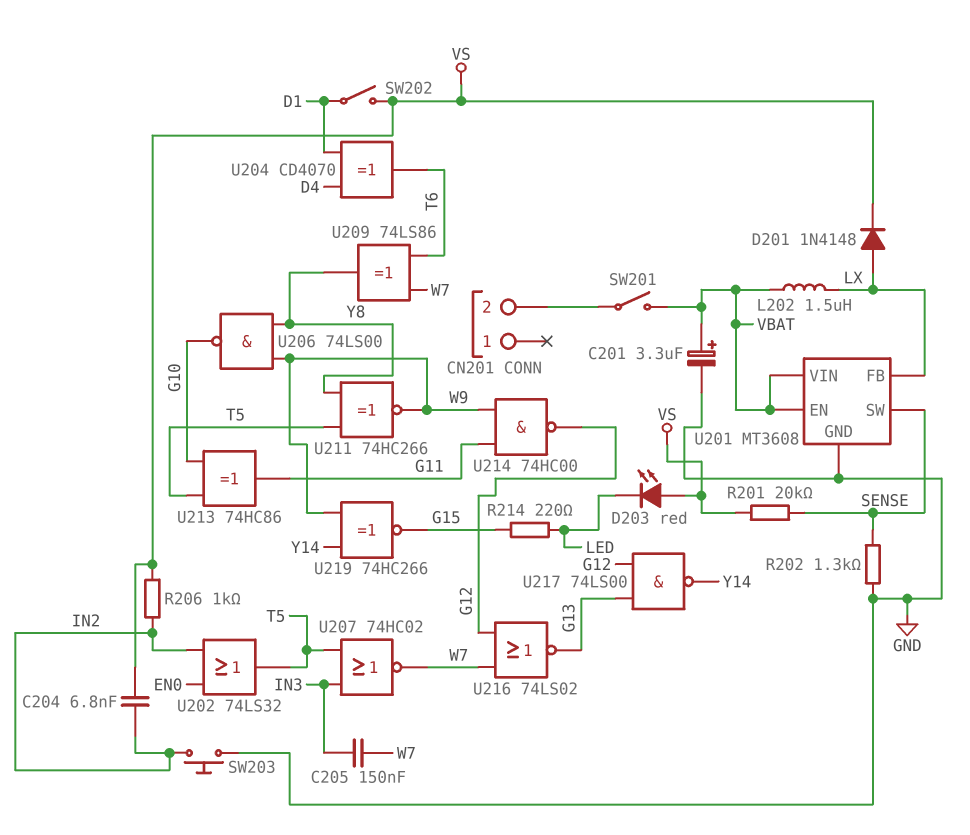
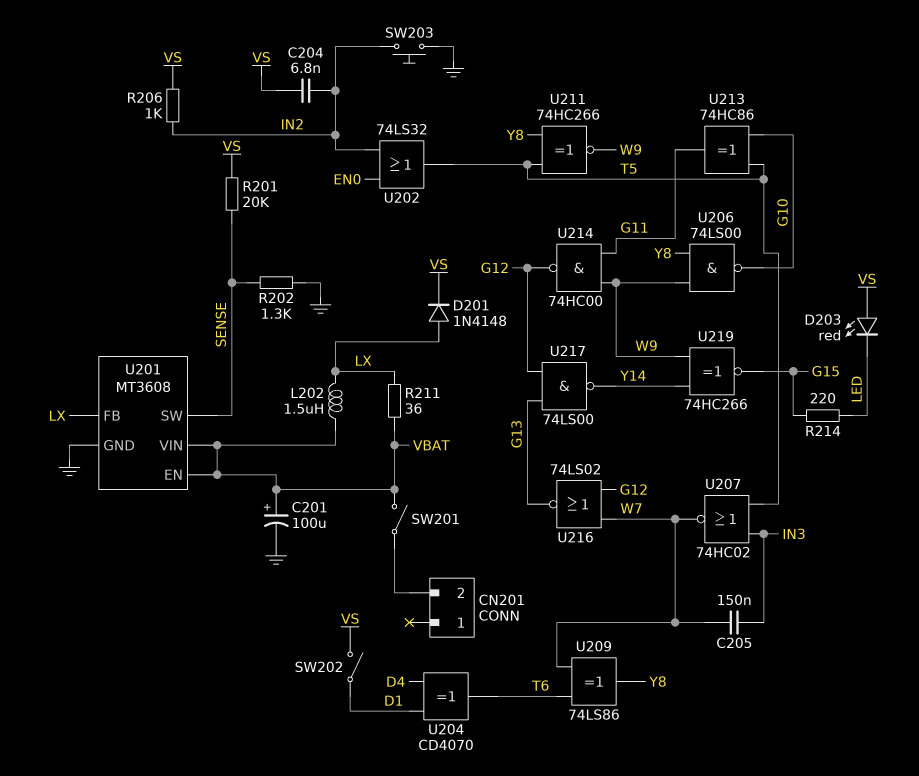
C201: 3.3uF (plus VBAT, minus GND) -> 100uF (plus VBAT, minus GND)
R211: none -> 36 (LX, VBAT)

